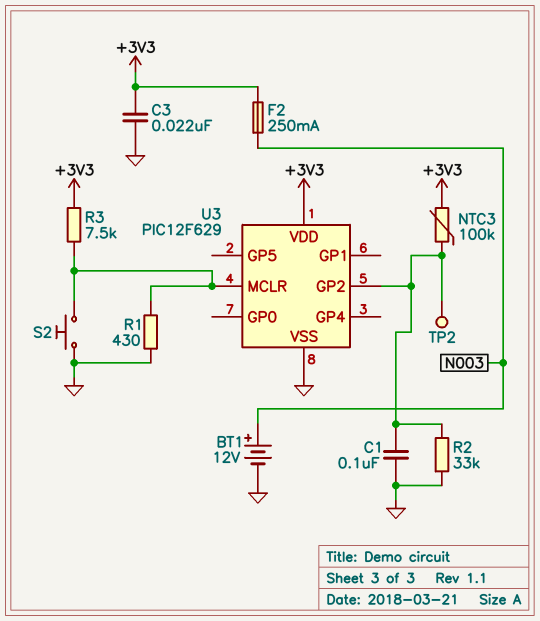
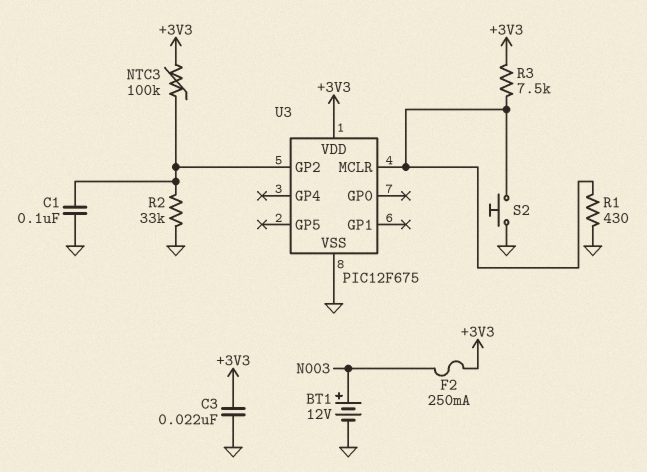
TP2: test point (U3/GP2) -> none
U3: PIC12F629 -> PIC12F675

